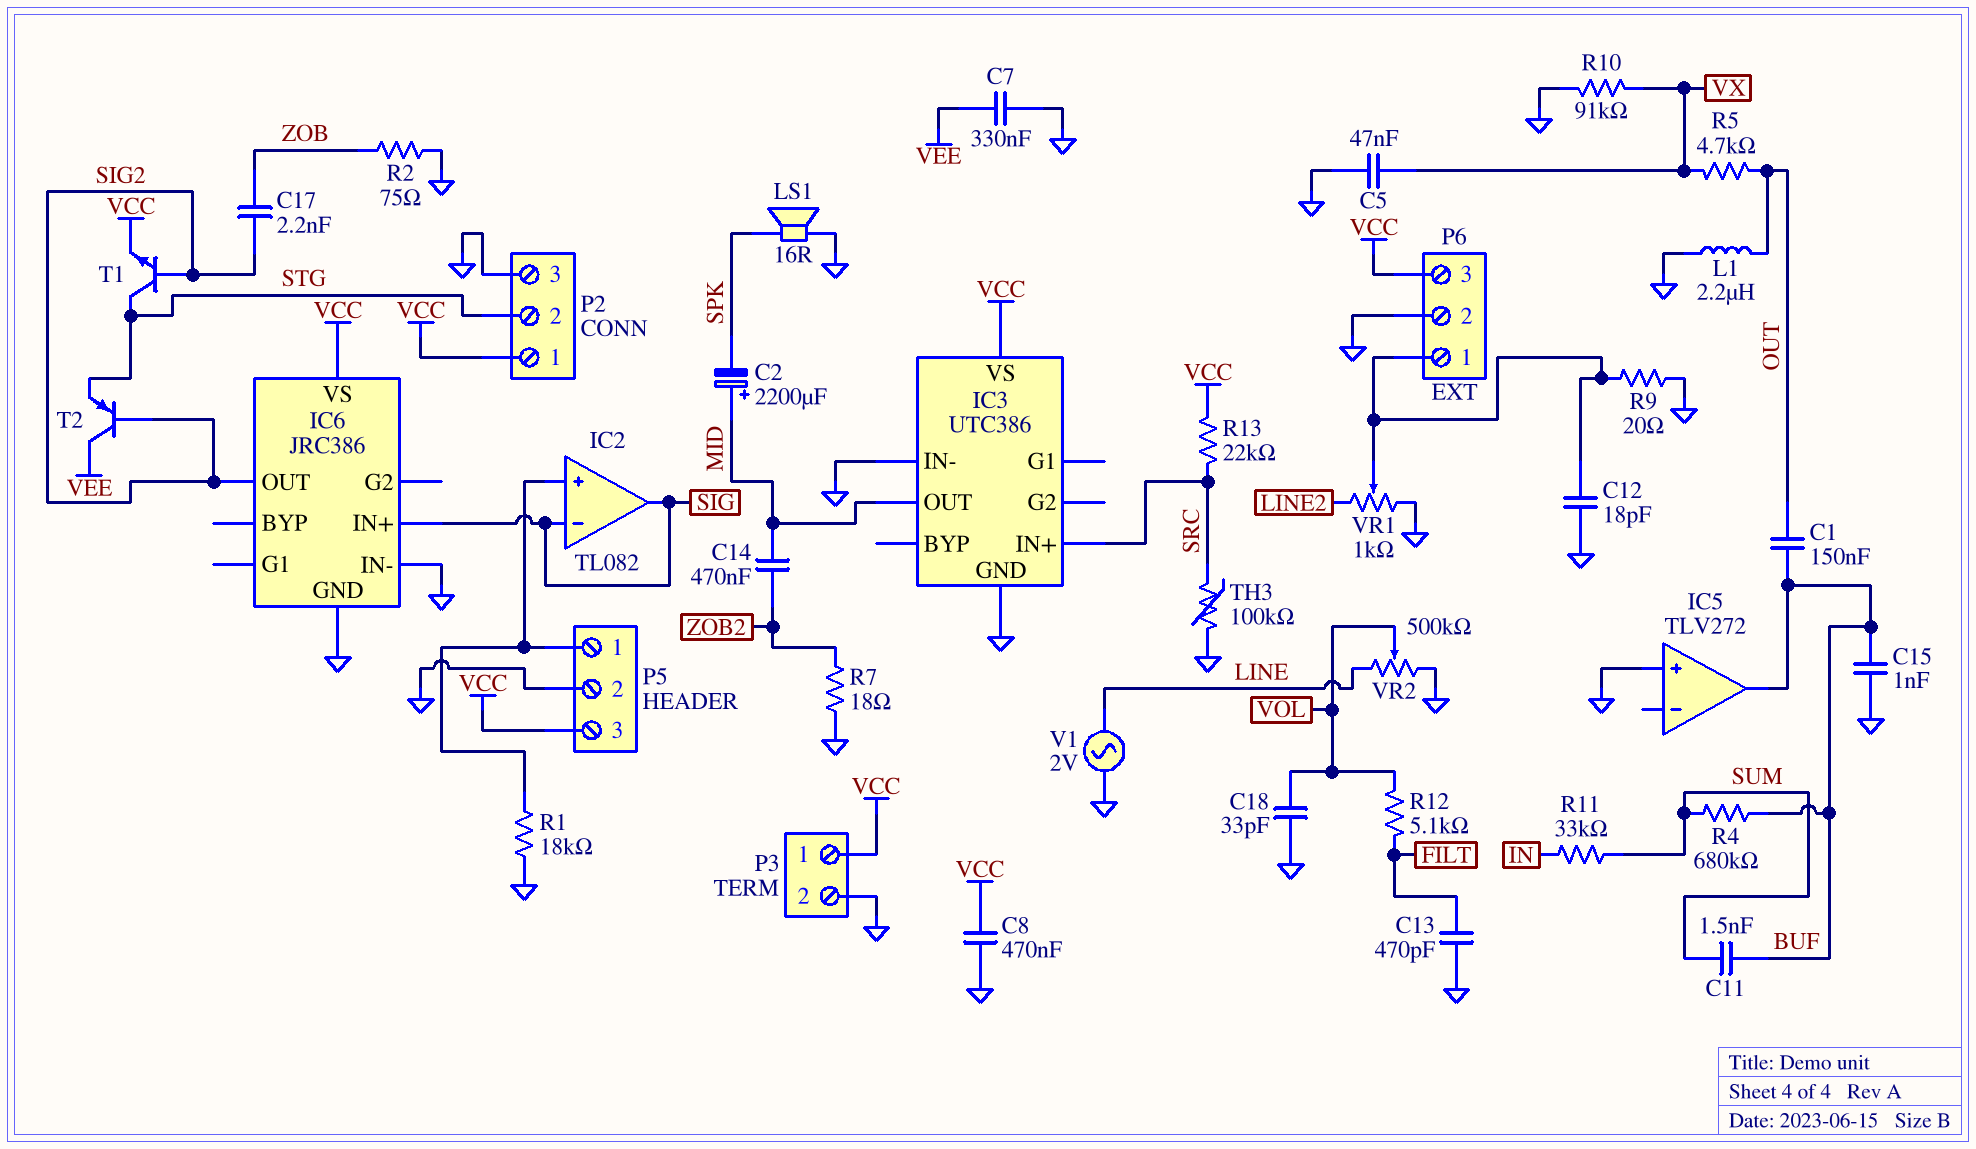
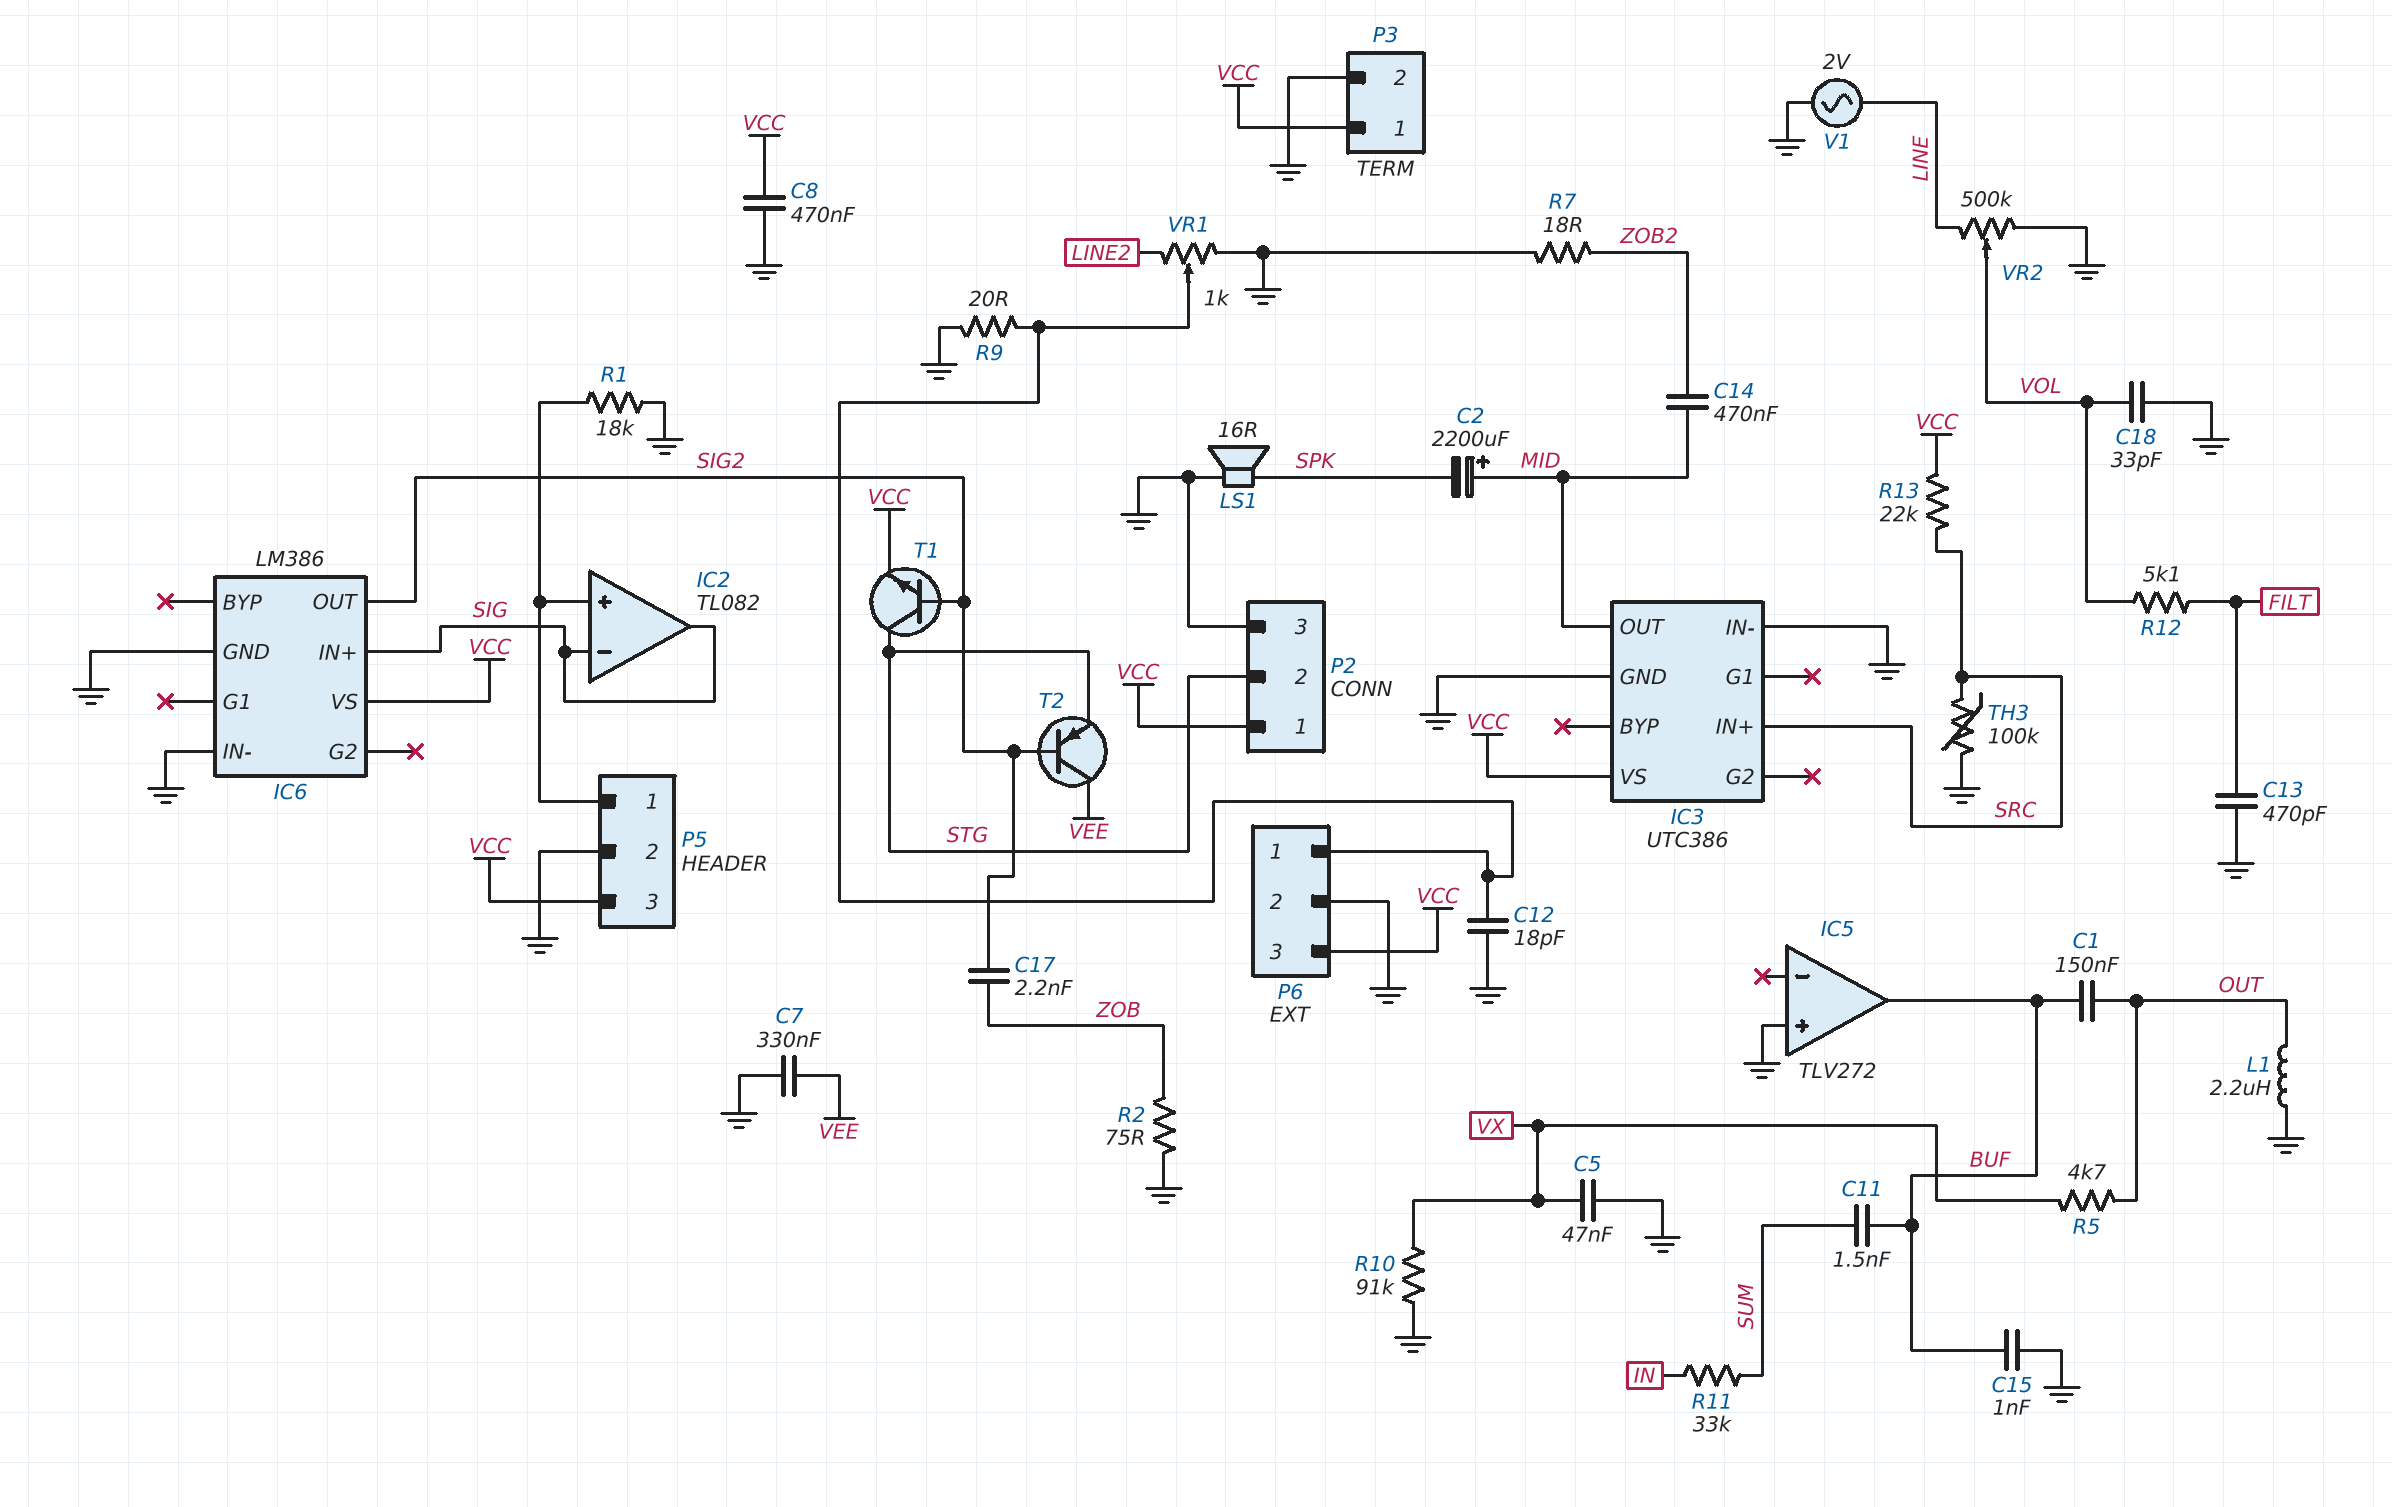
IC6: JRC386 -> LM386
R4: 680k (BUF, SUM) -> none

